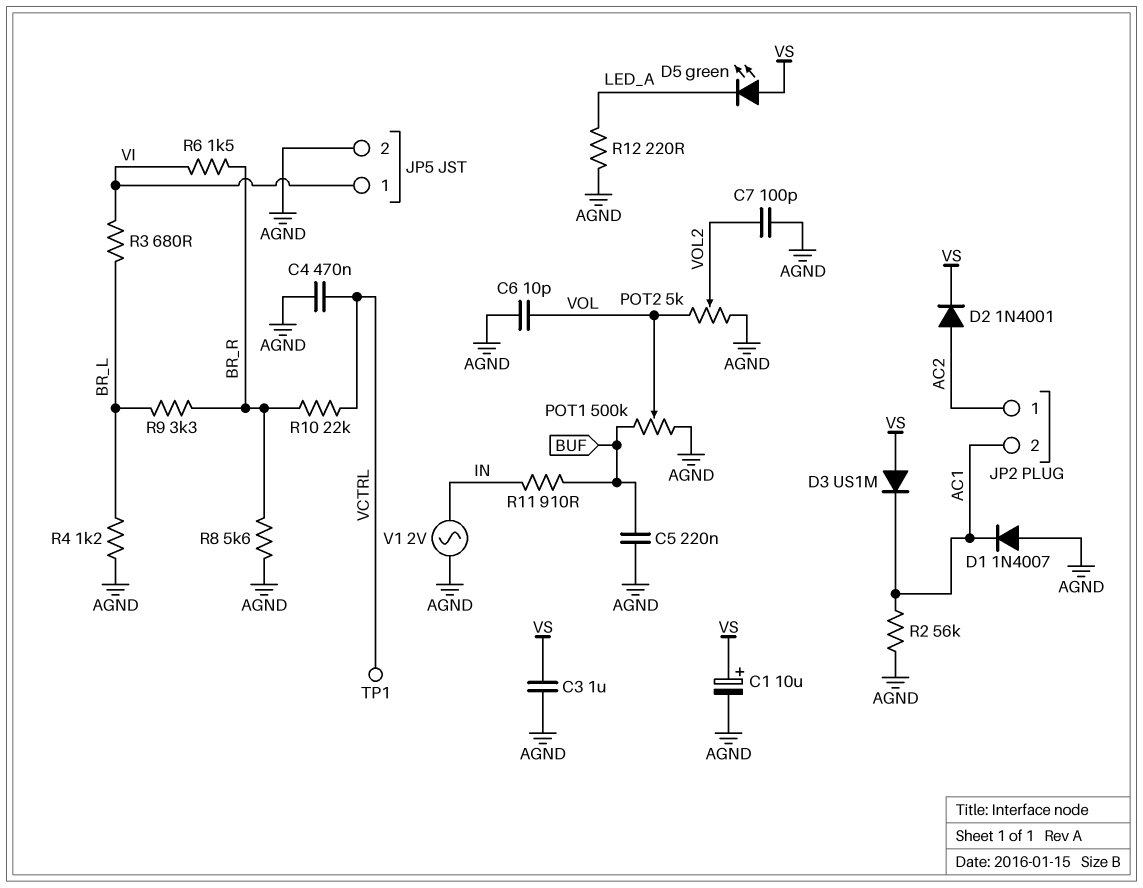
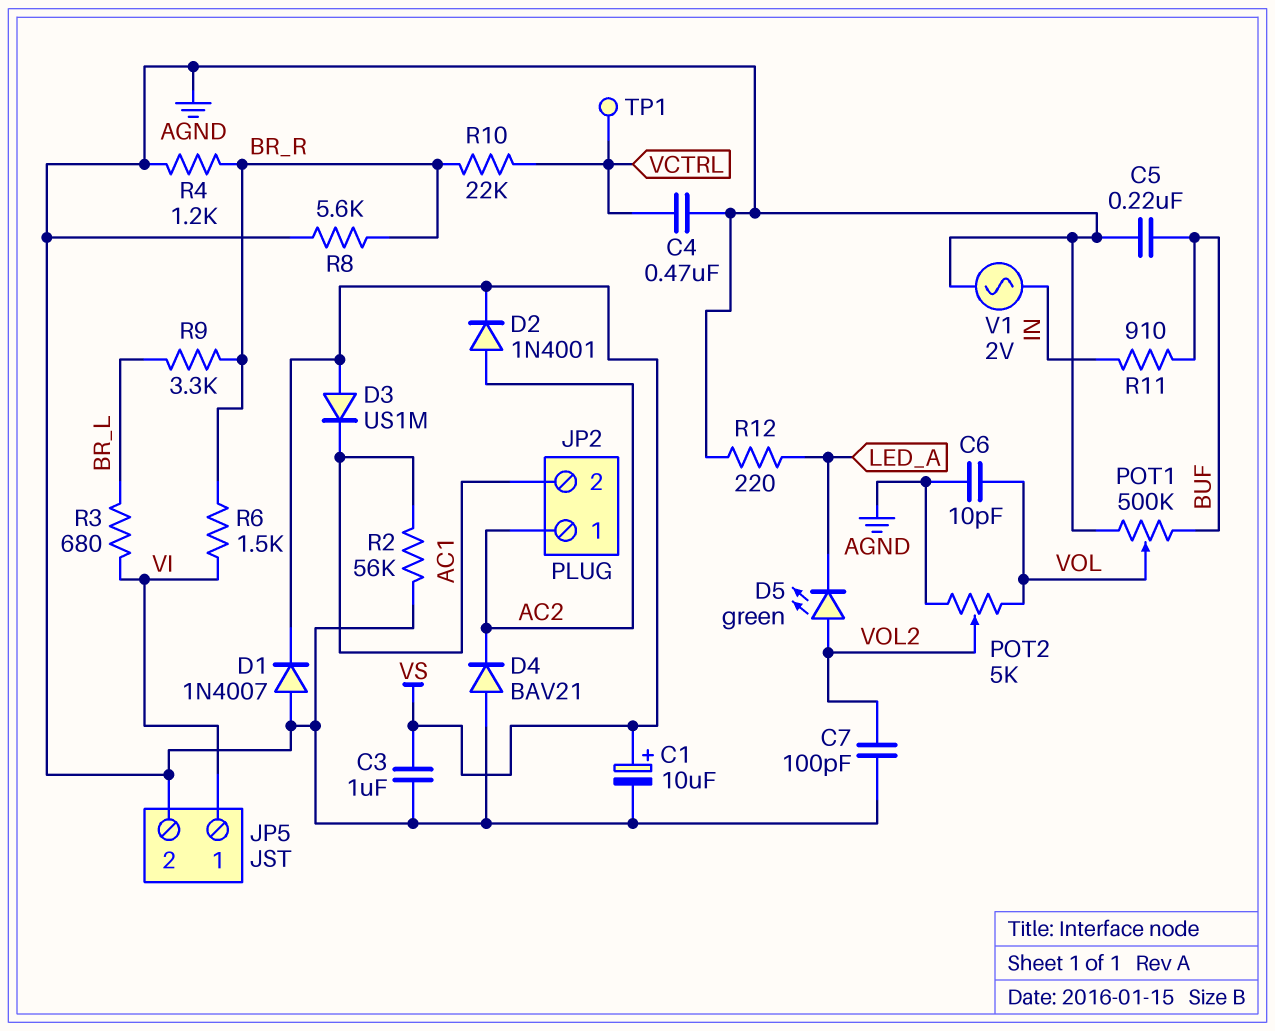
D1: diode 1N4007 (A AGND, K AC1) -> diode 1N4007 (A AGND, K VS)
D4: none -> diode BAV21 (A AGND, K AC2)
D5: LED green (A VS, K LED_A) -> LED green (A VOL2, K LED_A)
R4: 1.2k (AGND, BR_L) -> 1.2k (AGND, BR_R)

